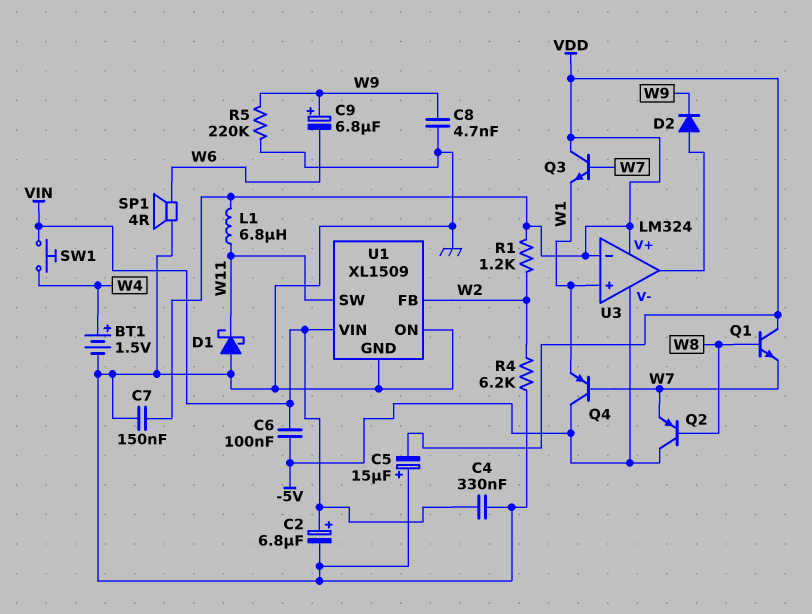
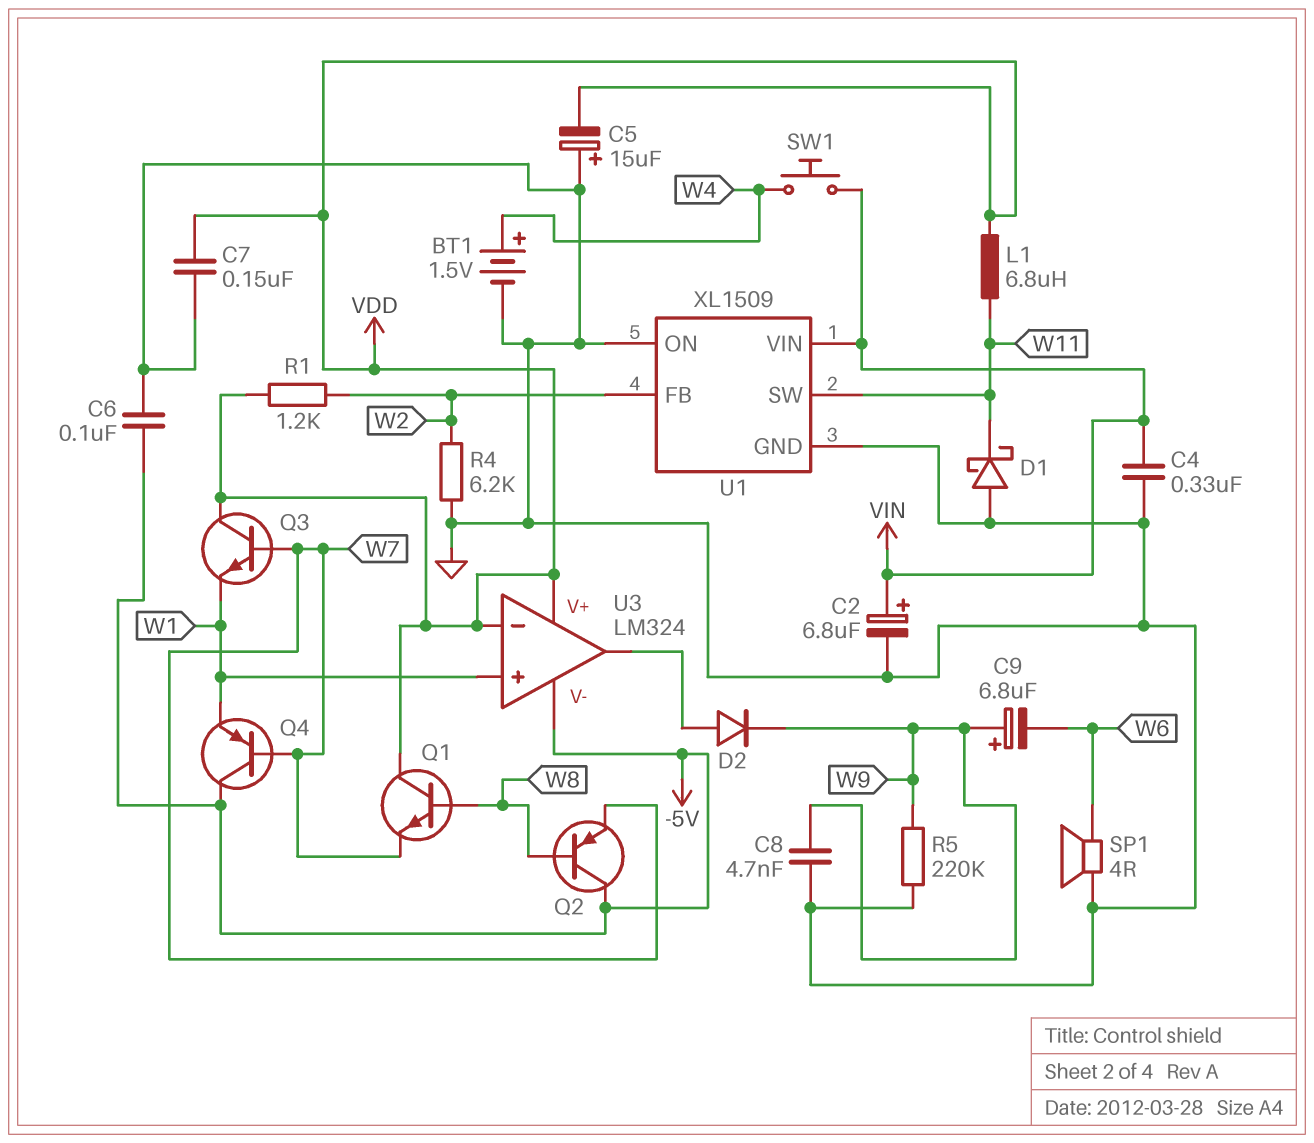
C6: 100nF (-5V, VIN) -> 100nF (-5V, GND)

